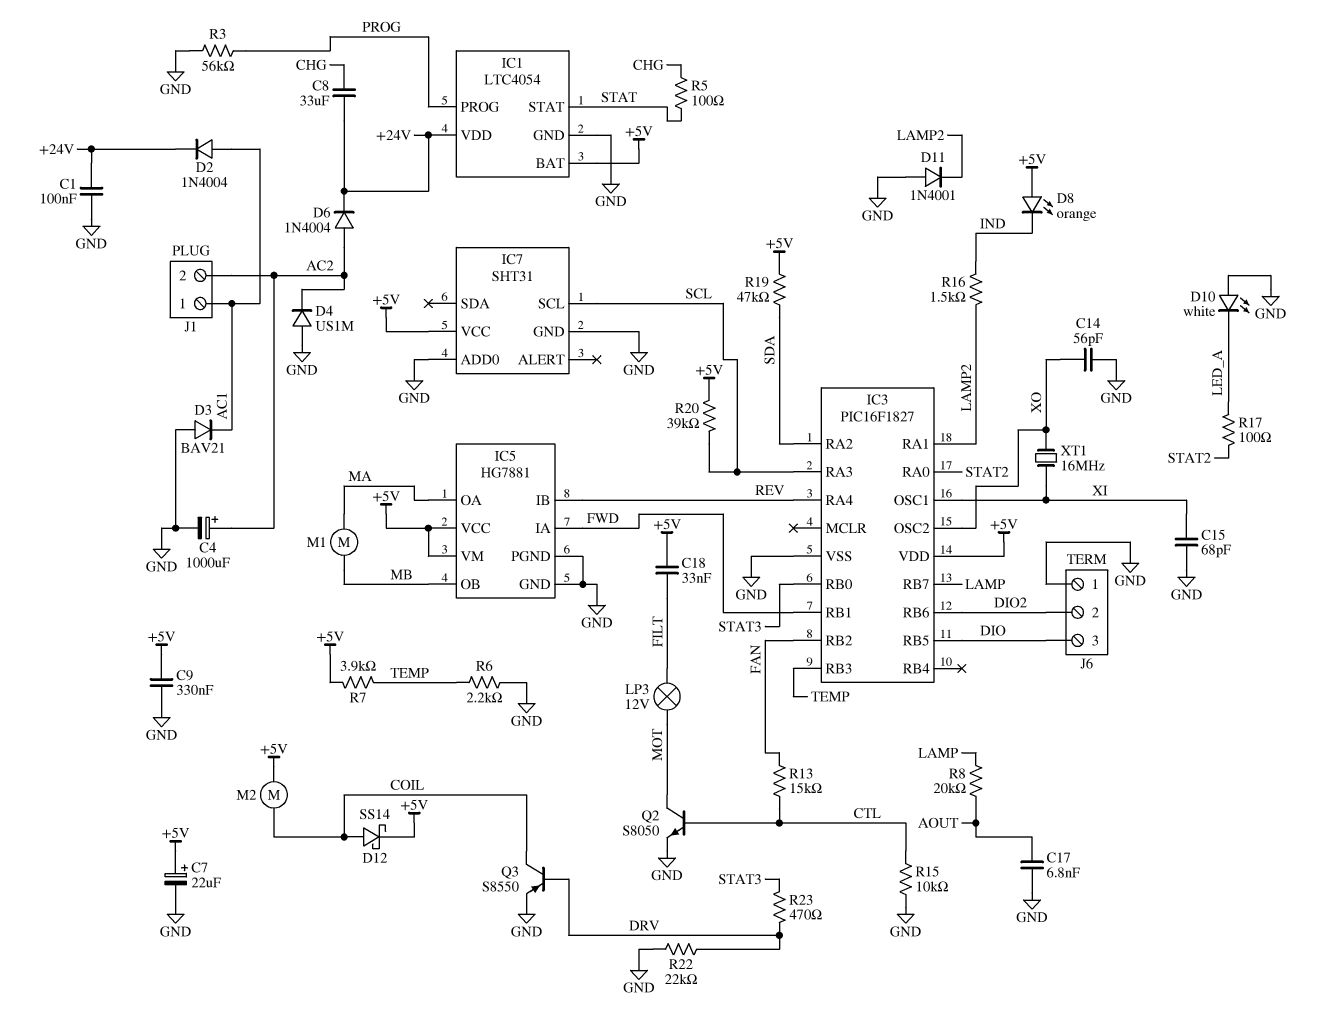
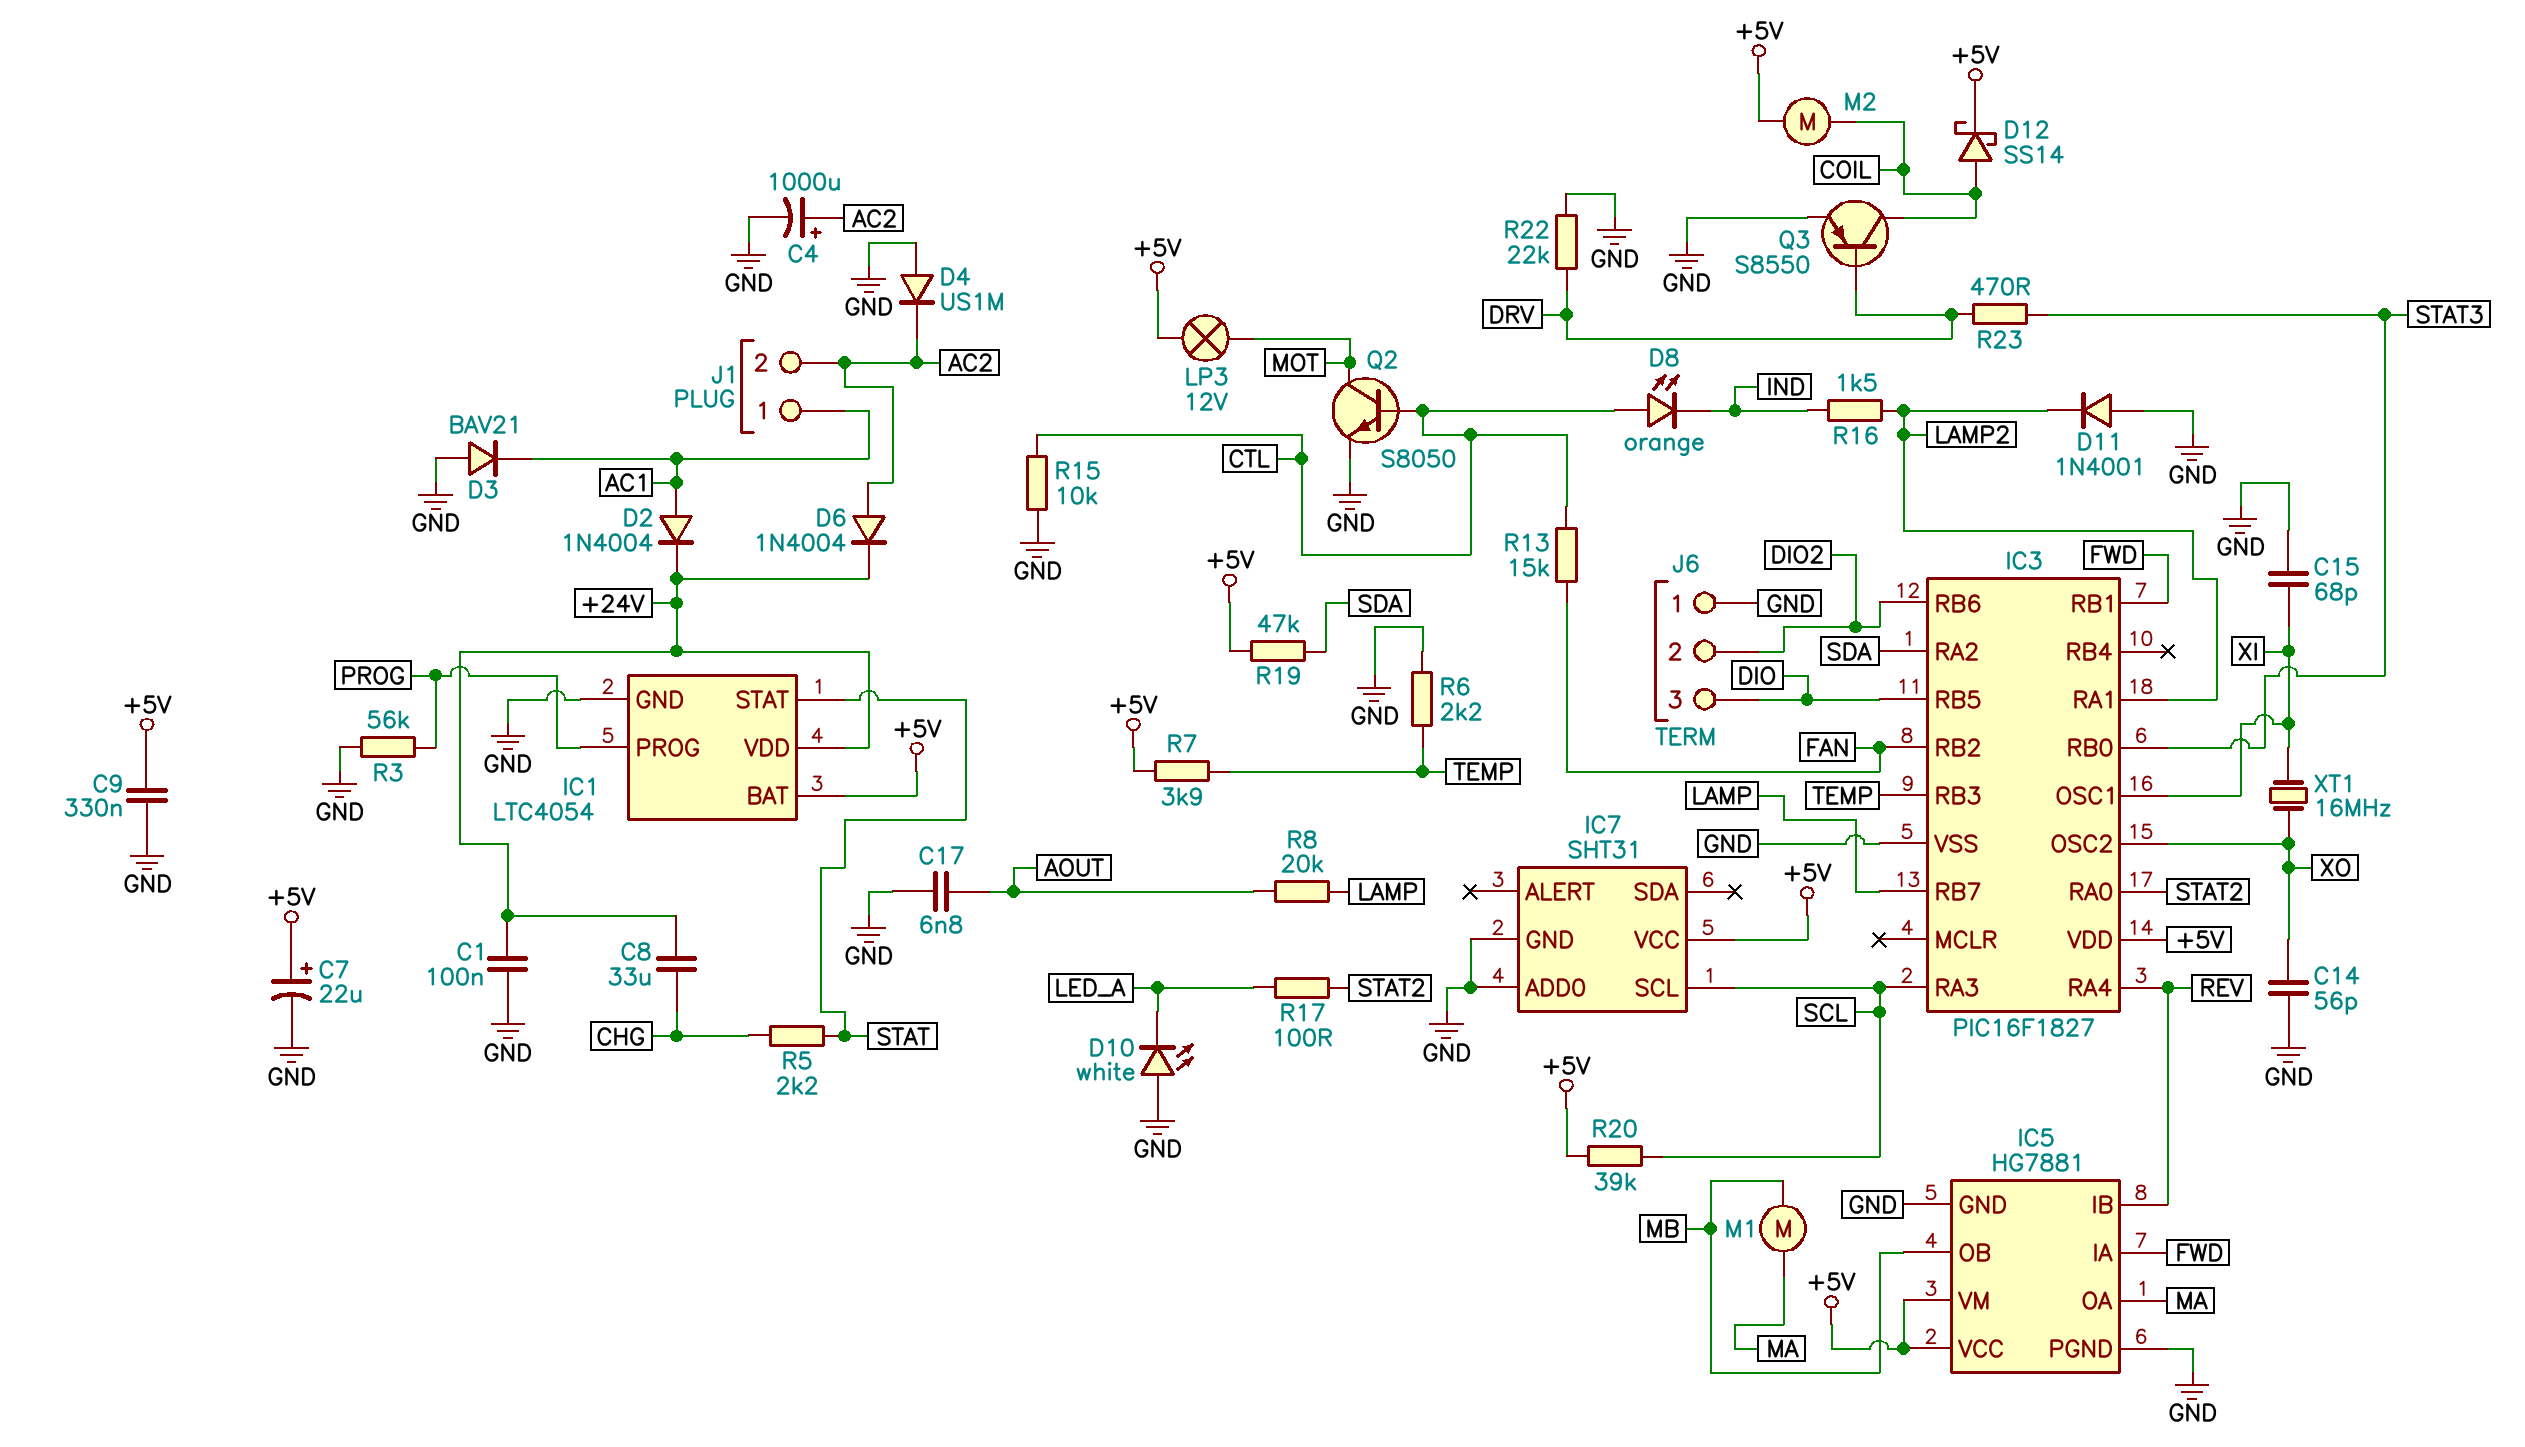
C18: 33nF (+5V, FILT) -> none
D8: LED orange (A +5V, K IND) -> LED orange (A CTL, K IND)
LP3: lamp 12V (FILT, MOT) -> lamp 12V (+5V, MOT)
R5: 100 (CHG, STAT) -> 2.2k (CHG, STAT)

